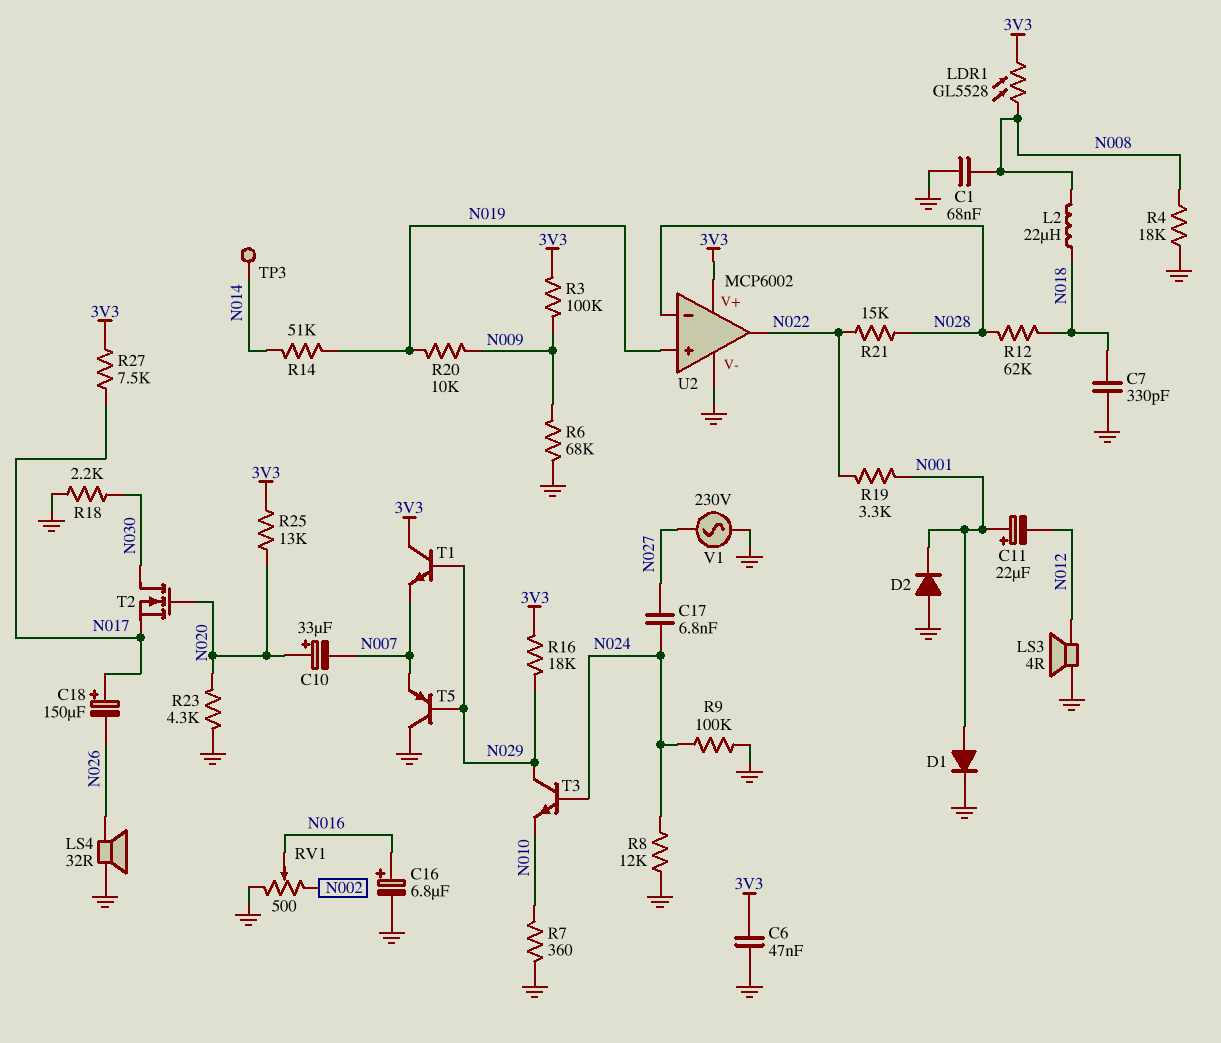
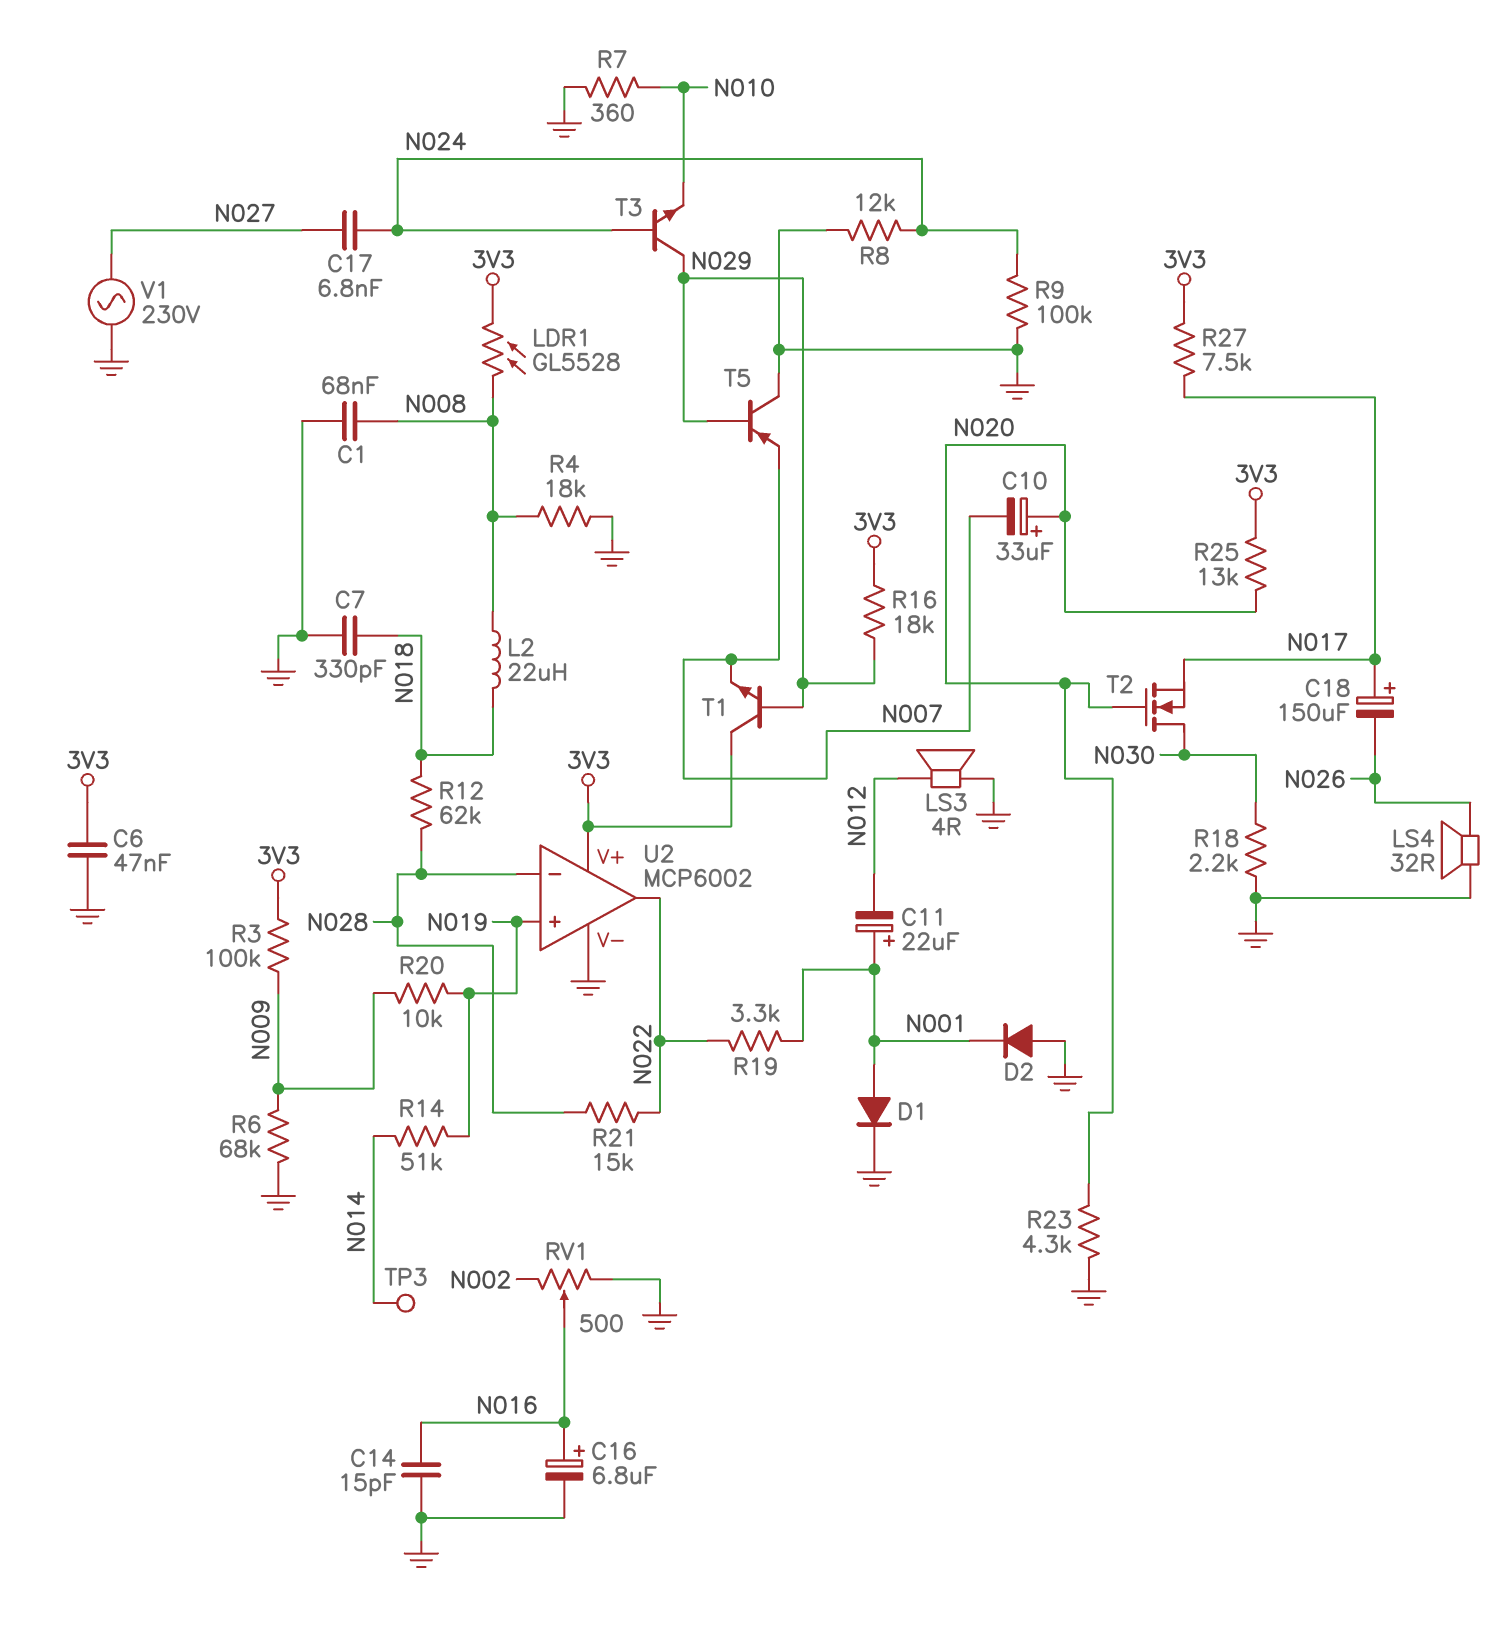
C14: none -> 15pF (GND, N016)

